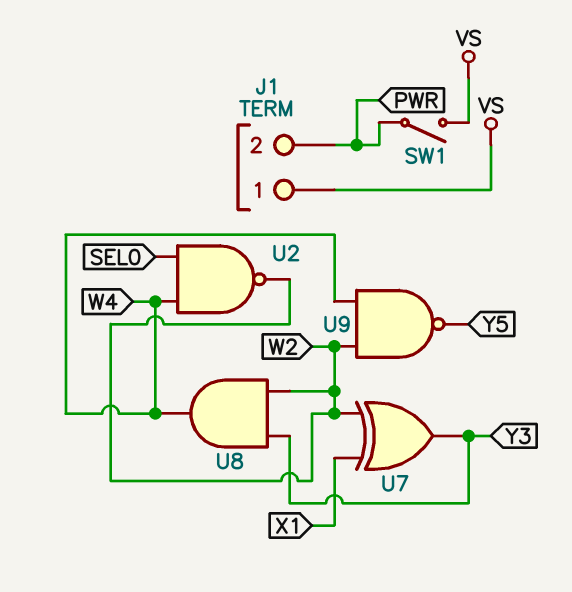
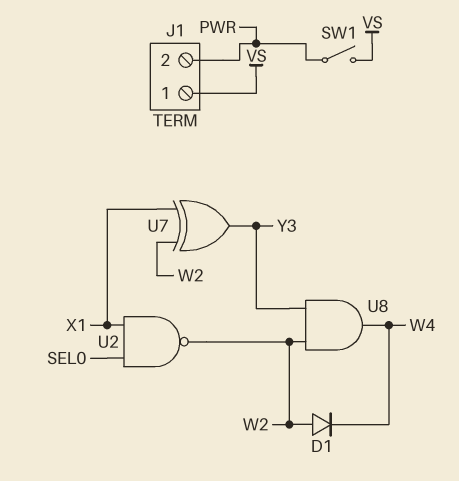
D1: none -> diode (A W2, K W4)
U2: NAND (in SEL0, in W4, out W2) -> NAND (in SEL0, in X1, out W2)
U9: NAND (in W2, in W4, out Y5) -> none

